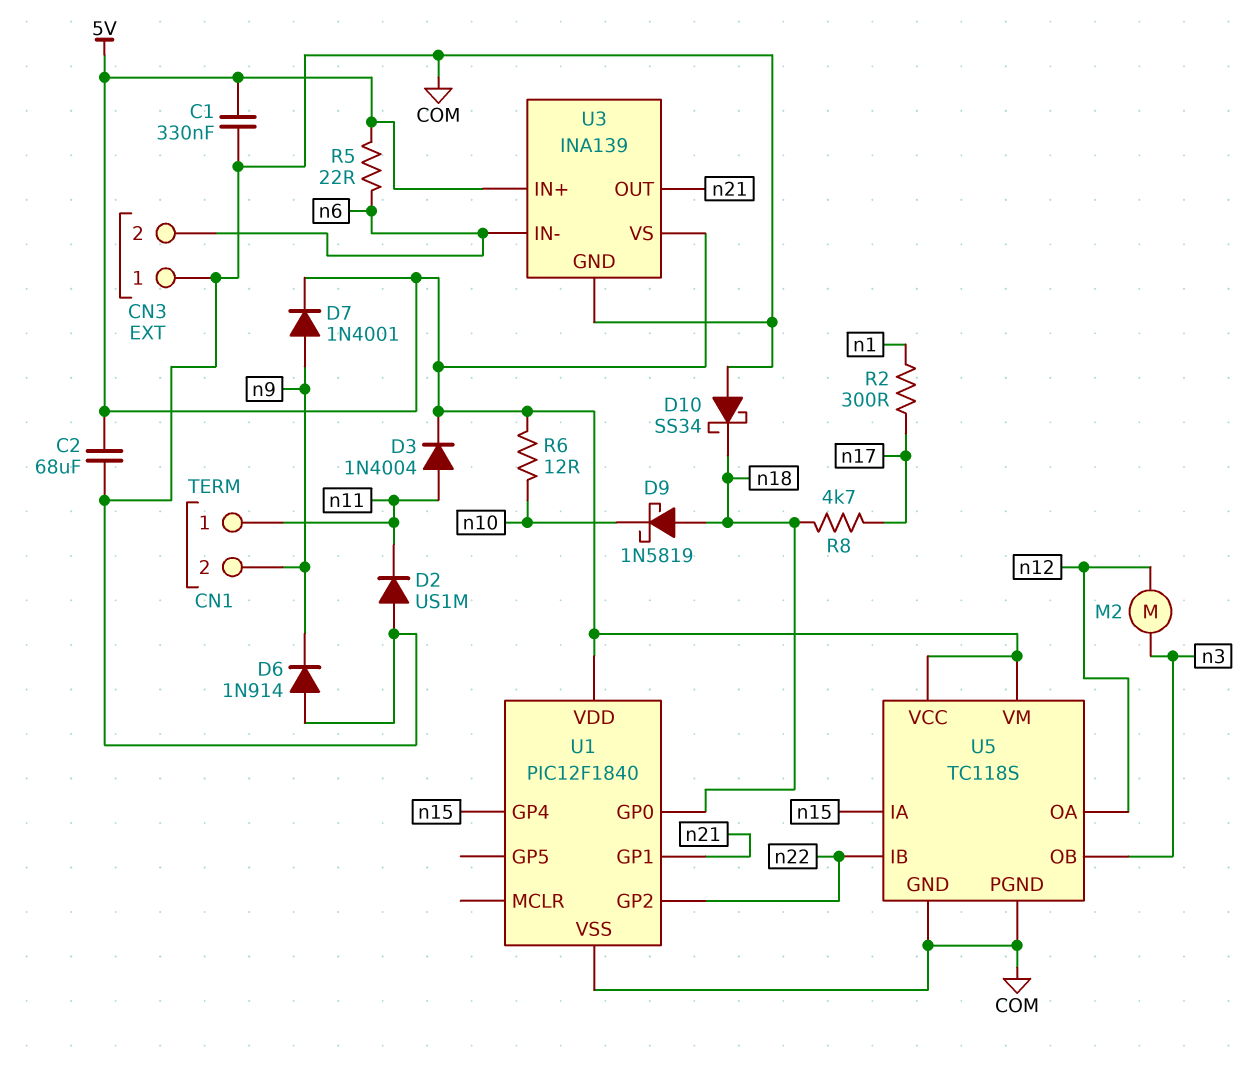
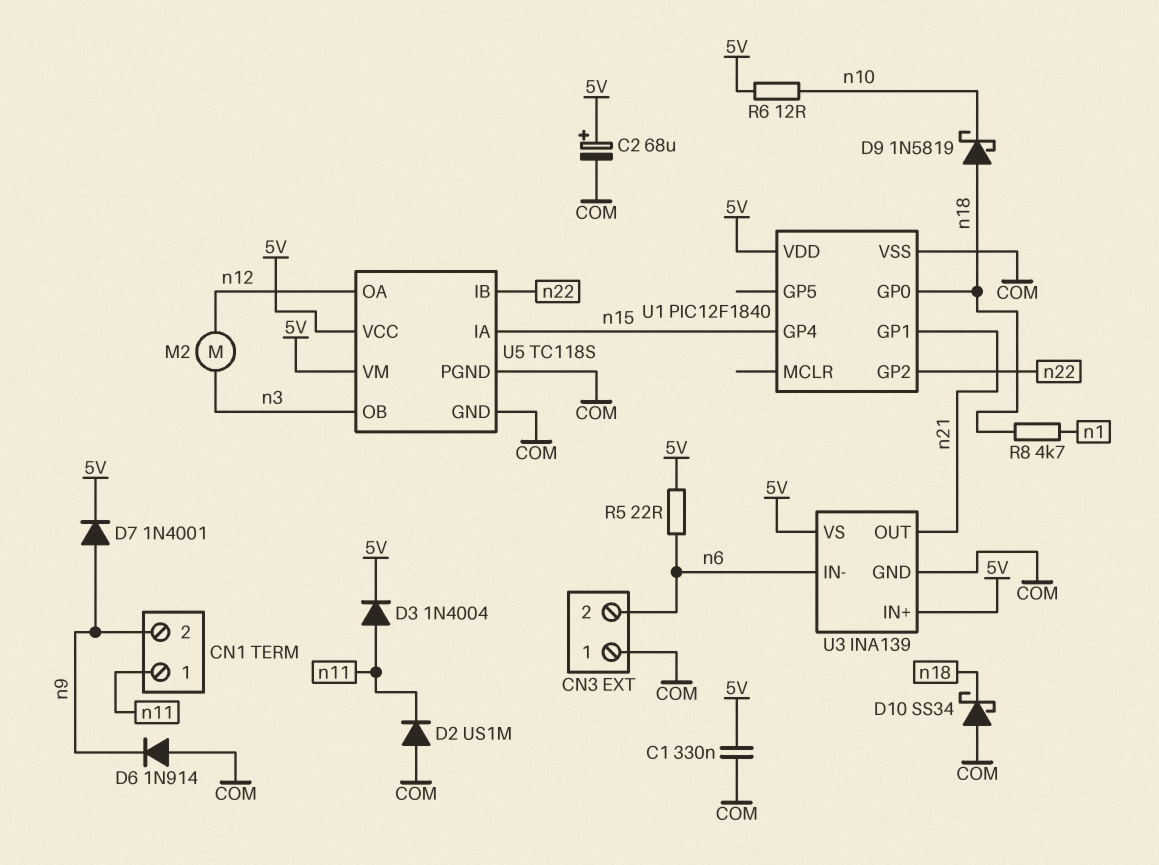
C2: 68uF (5V, COM) -> 68uF (plus 5V, minus COM)
R2: 300 (n1, n17) -> none
R8: 4.7k (n17, n18) -> 4.7k (n1, n18)

